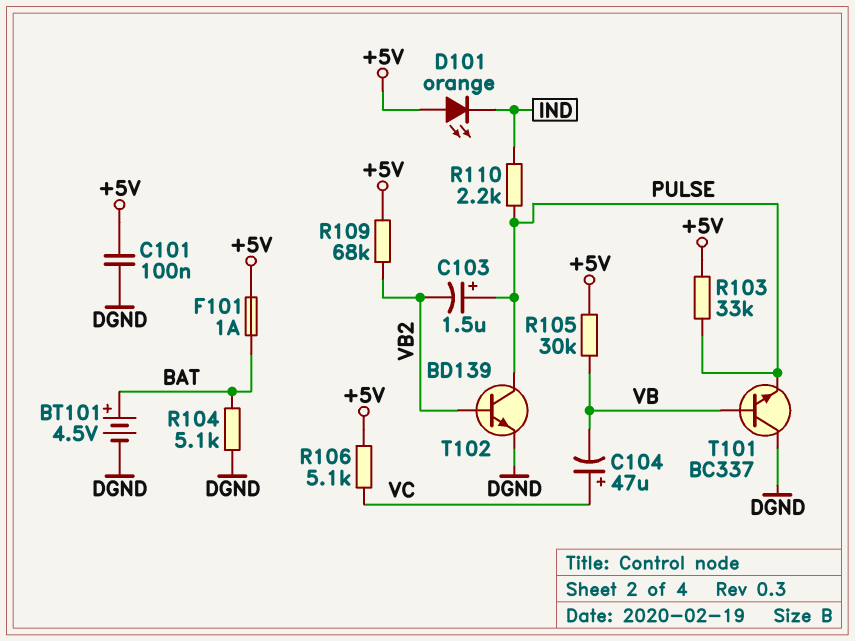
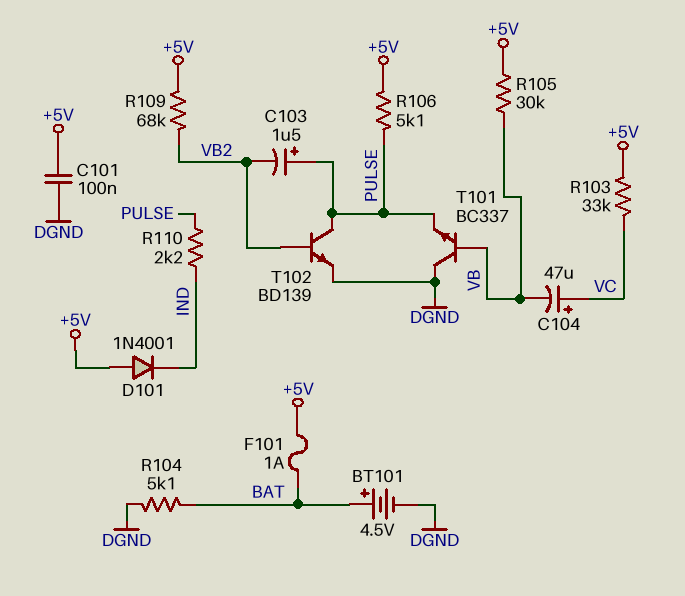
D101: LED orange (A +5V, K IND) -> diode 1N4001 (A +5V, K IND)
R103: 33k (+5V, PULSE) -> 33k (+5V, VC)
R106: 5.1k (+5V, VC) -> 5.1k (+5V, PULSE)

